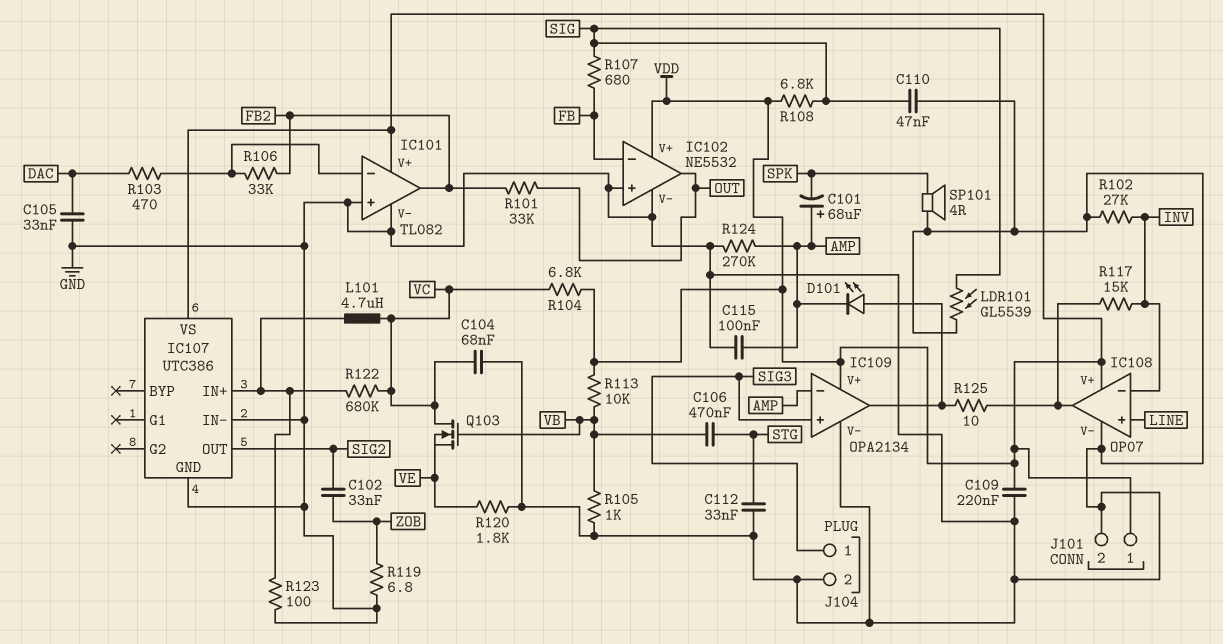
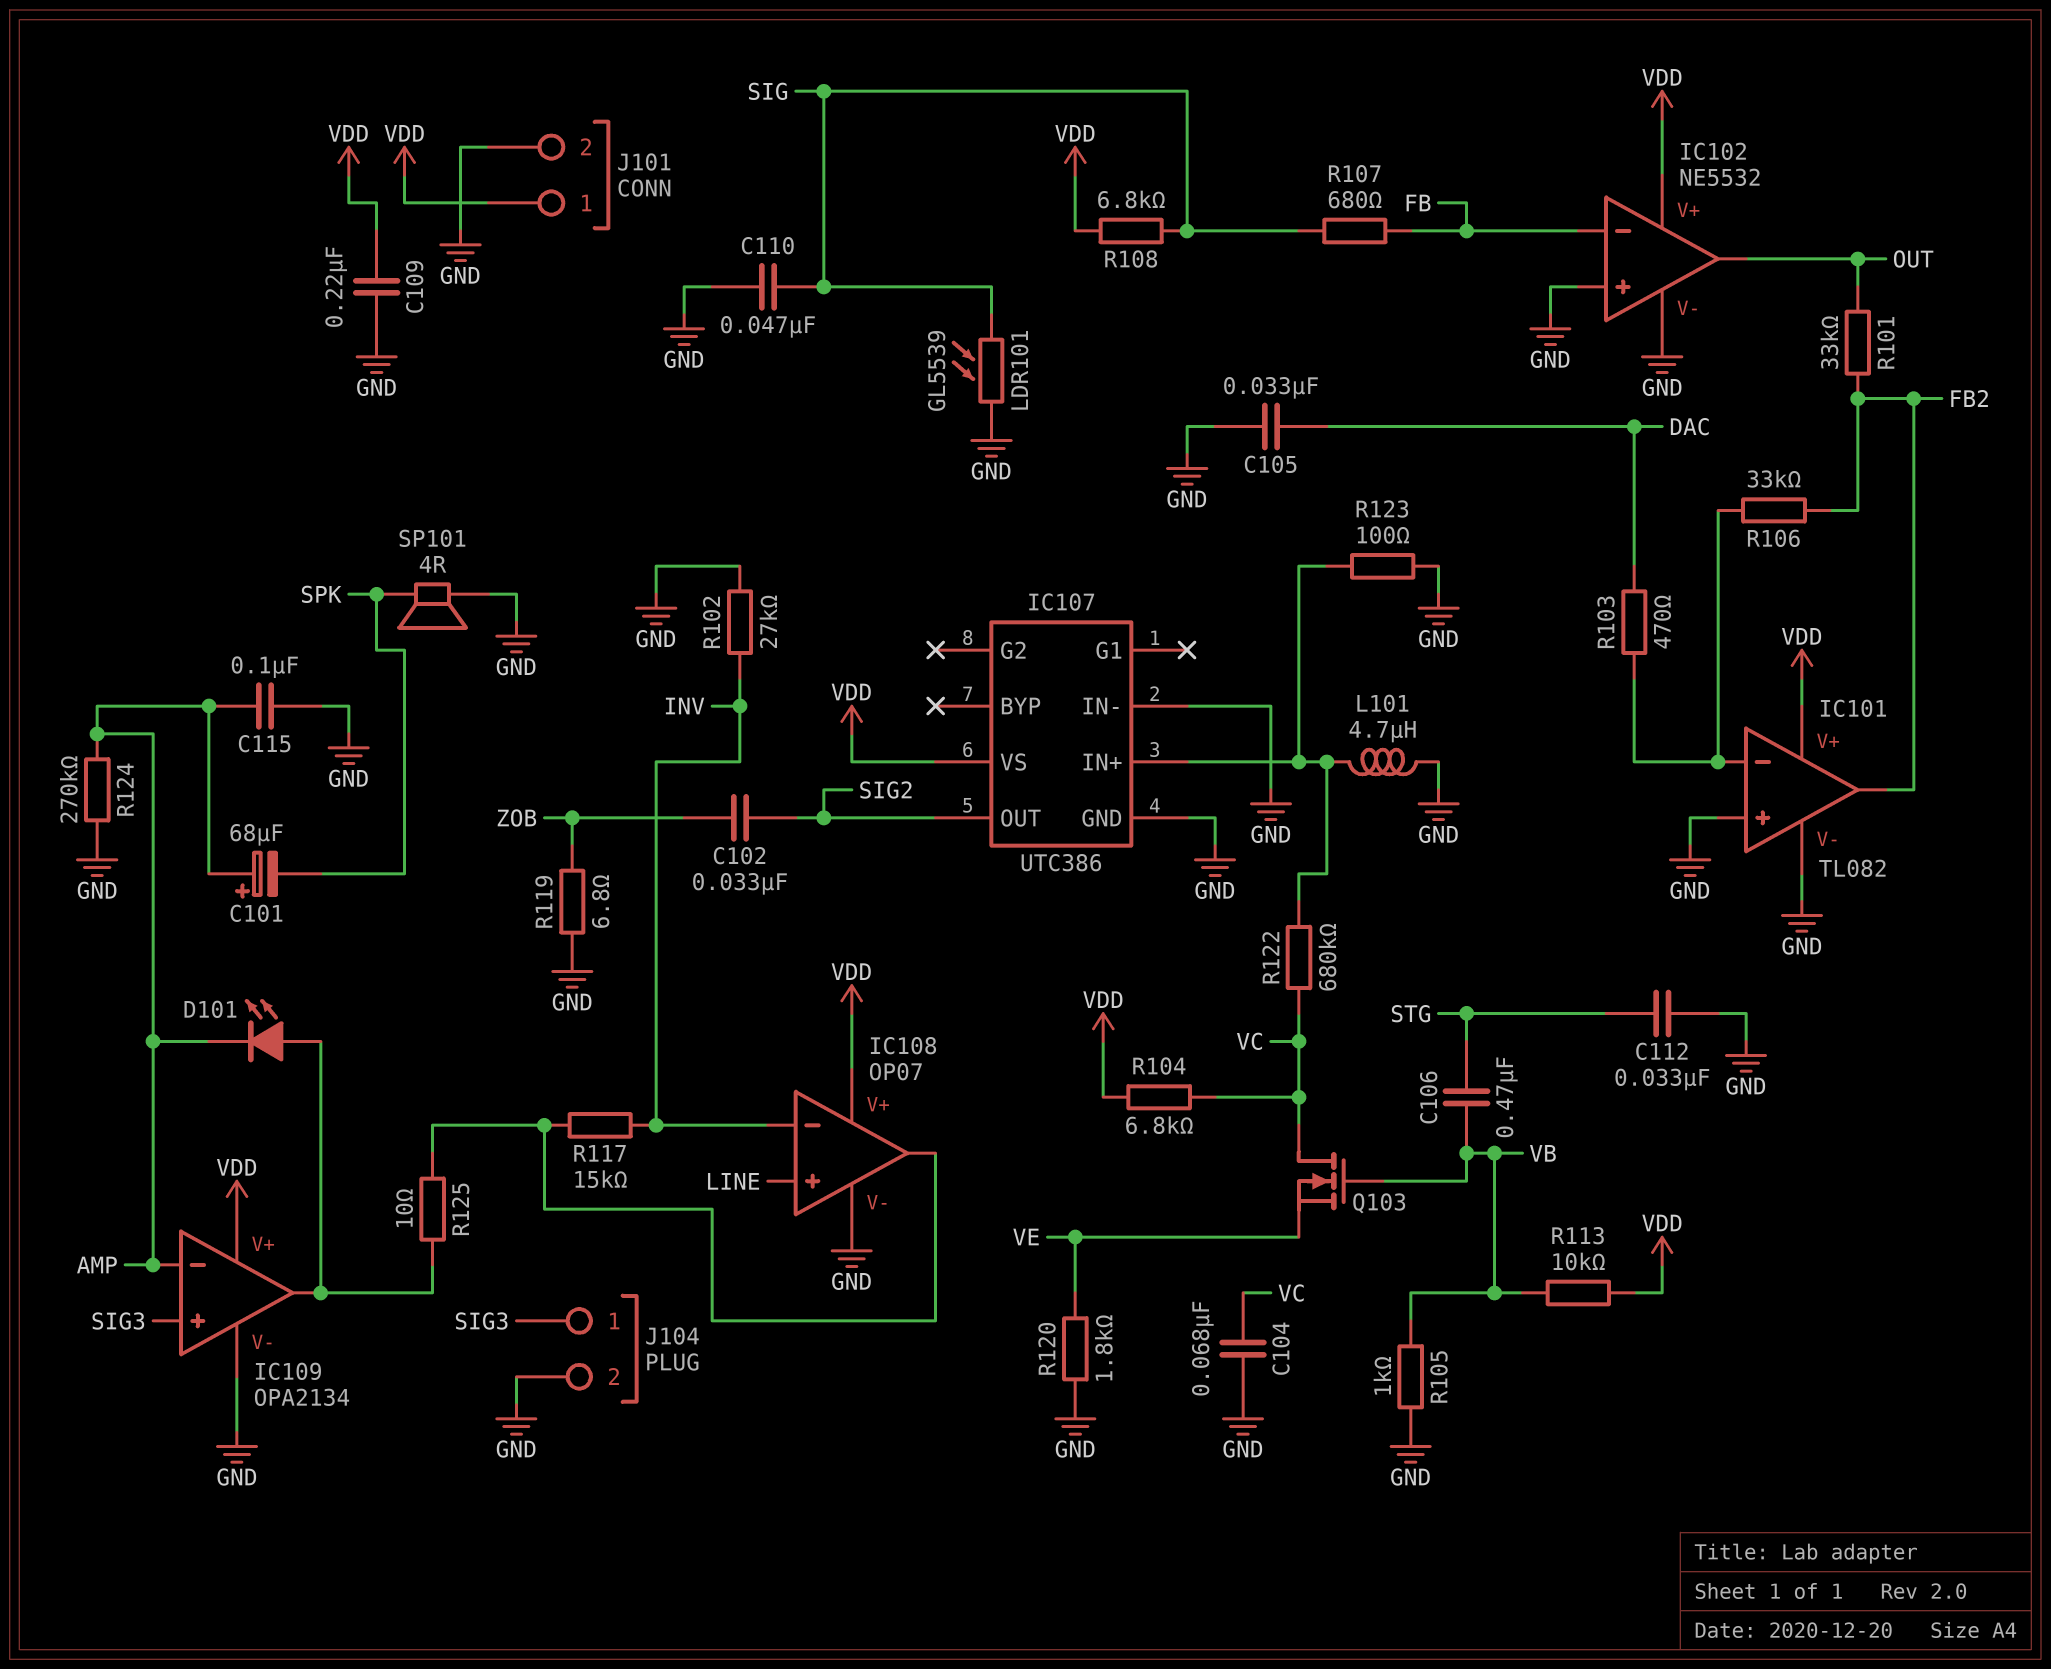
L101: 4.7uH (IC107/IN+, VC) -> 4.7uH (GND, IC107/IN+)

